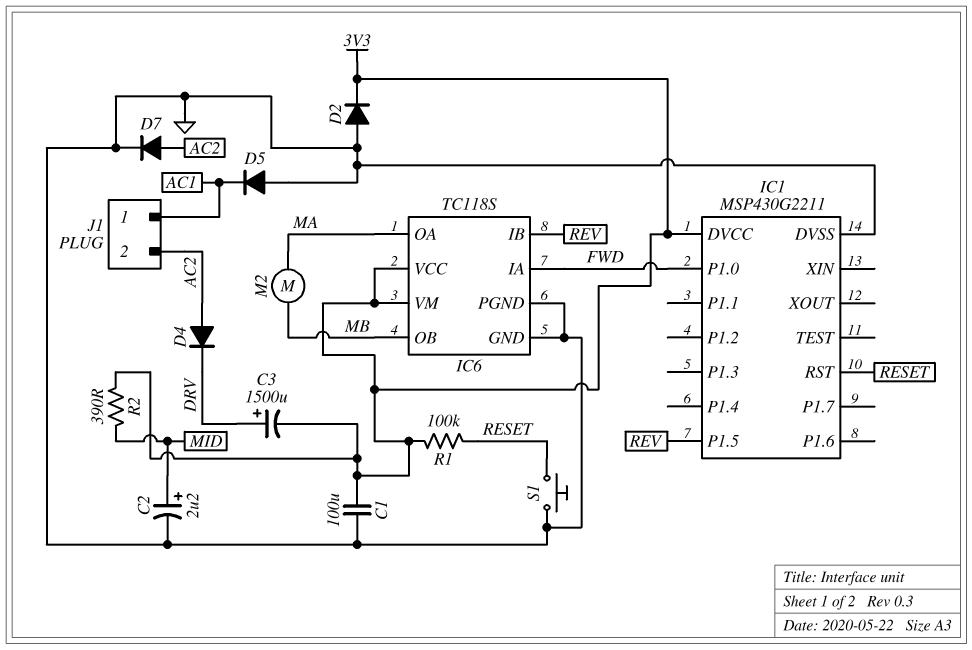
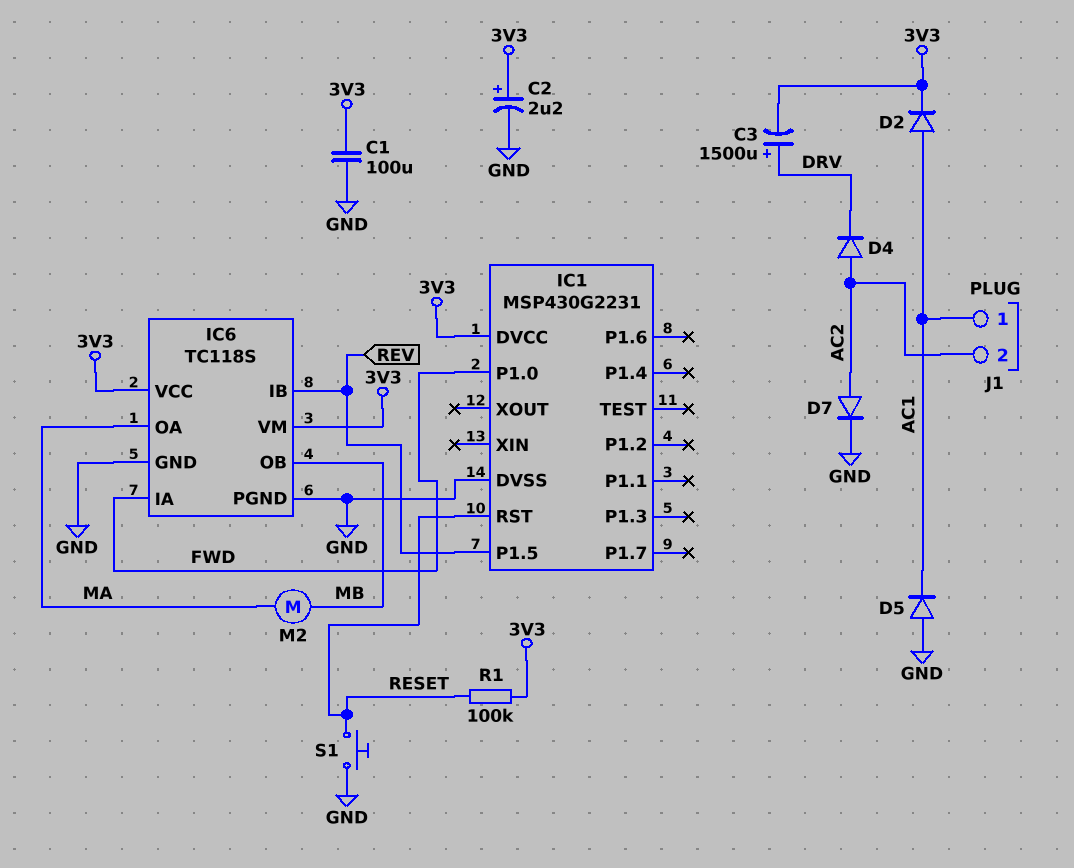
C2: 2.2uF (plus MID, minus GND) -> 2.2uF (plus 3V3, minus GND)
D2: diode (A GND, K 3V3) -> diode (A AC1, K 3V3)
IC1: MSP430G2211 -> MSP430G2231
R2: 390 (3V3, MID) -> none

